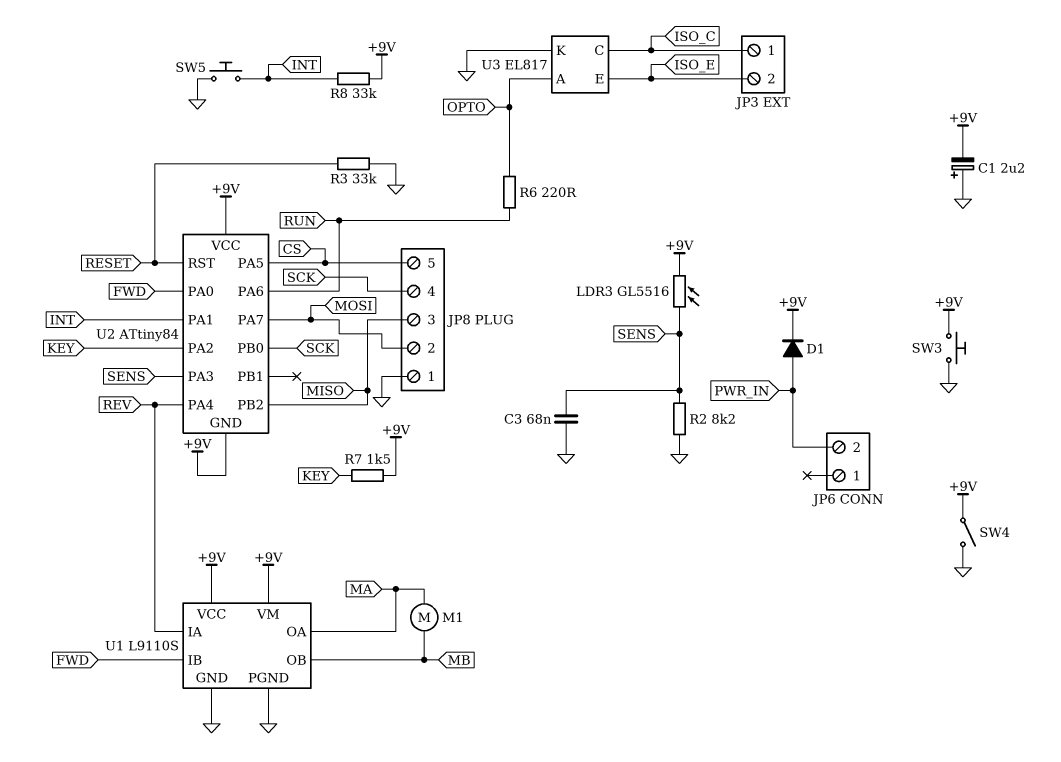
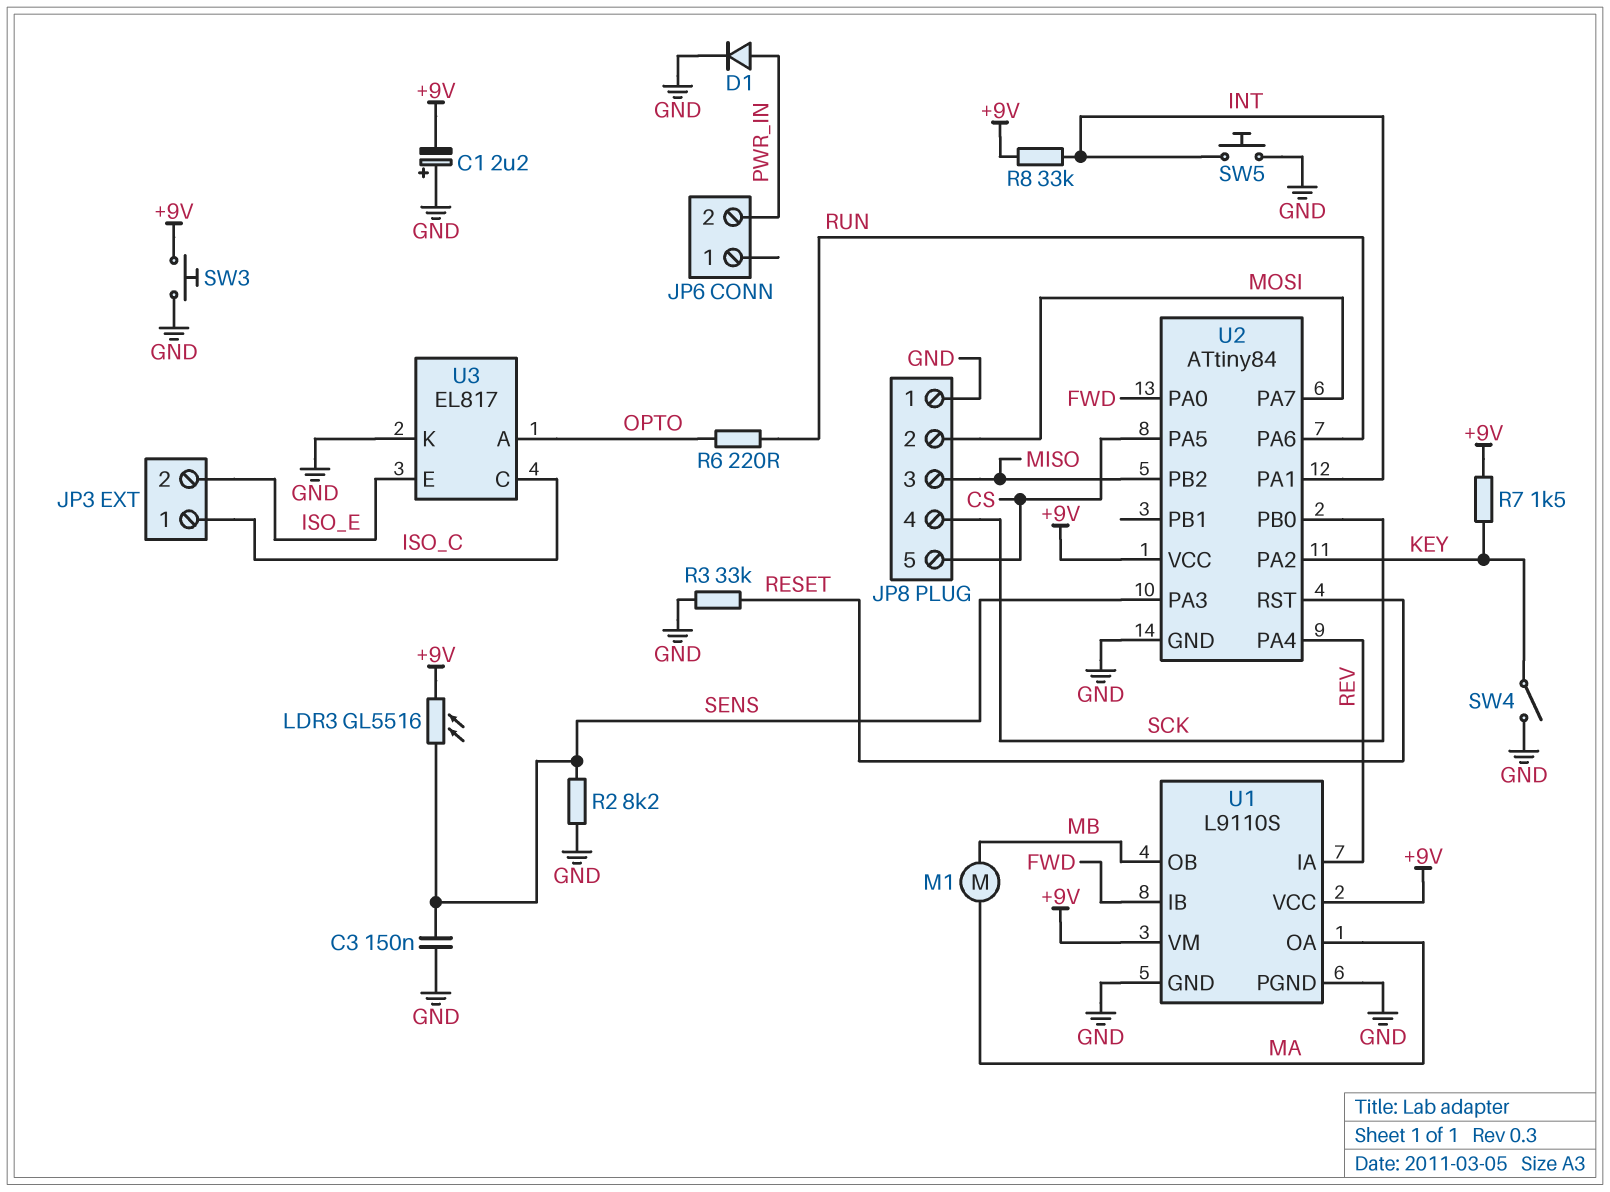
C3: 68nF (GND, SENS) -> 150nF (GND, SENS)
D1: diode (A PWR_IN, K +9V) -> diode (A PWR_IN, K GND)
SW4: switch (+9V, GND) -> switch (GND, KEY)
U2 pin GND: +9V -> GND

